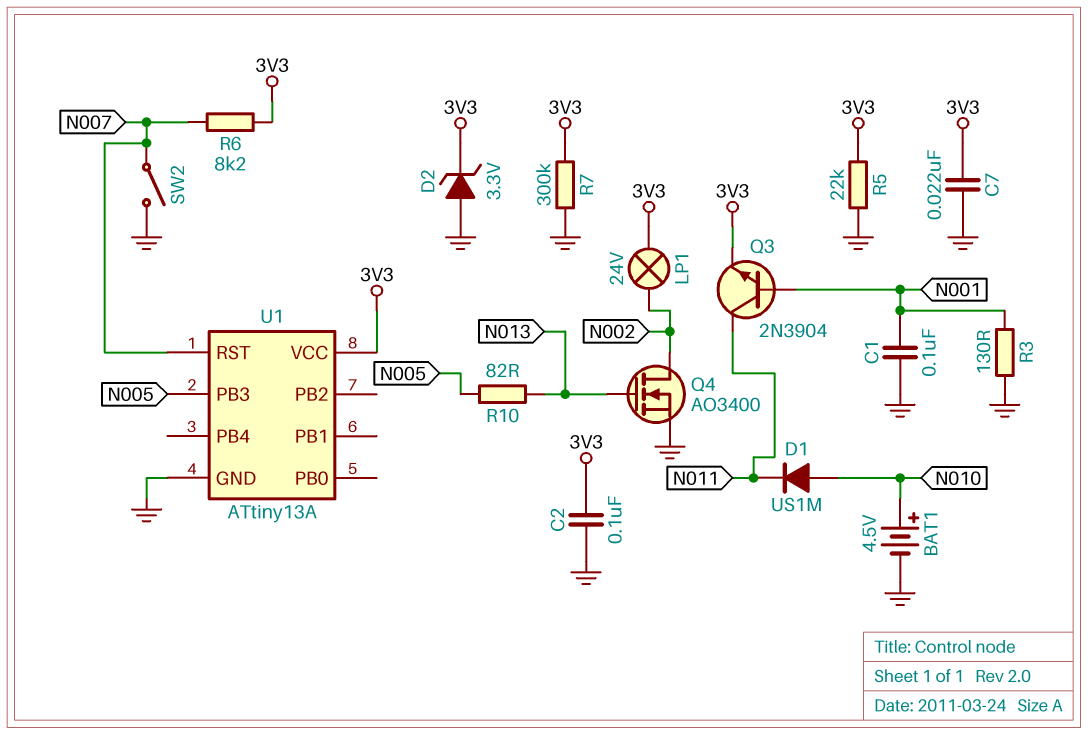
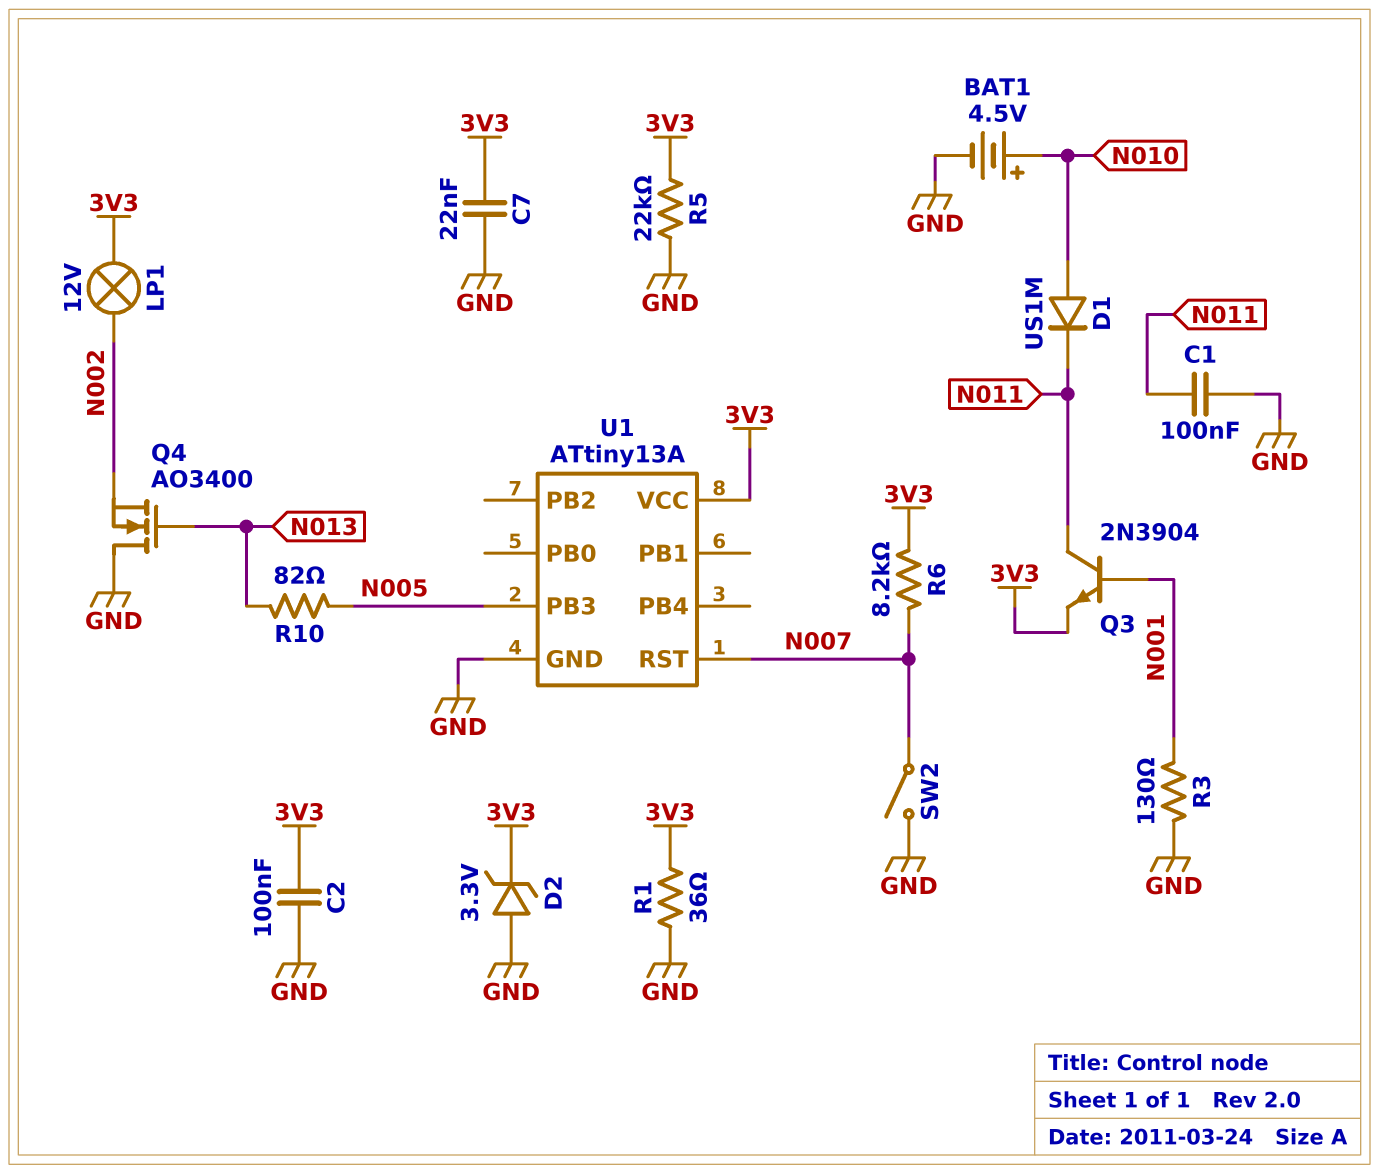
C1: 100nF (GND, N001) -> 100nF (GND, N011)
LP1: lamp 24V (3V3, N002) -> lamp 12V (3V3, N002)
Q4: NMOS AO3400 (G N013, D N002, S GND) -> NMOS AO3400 (G N013, D GND, S N002)
R1: none -> 36 (3V3, GND)
R7: 300k (3V3, GND) -> none

